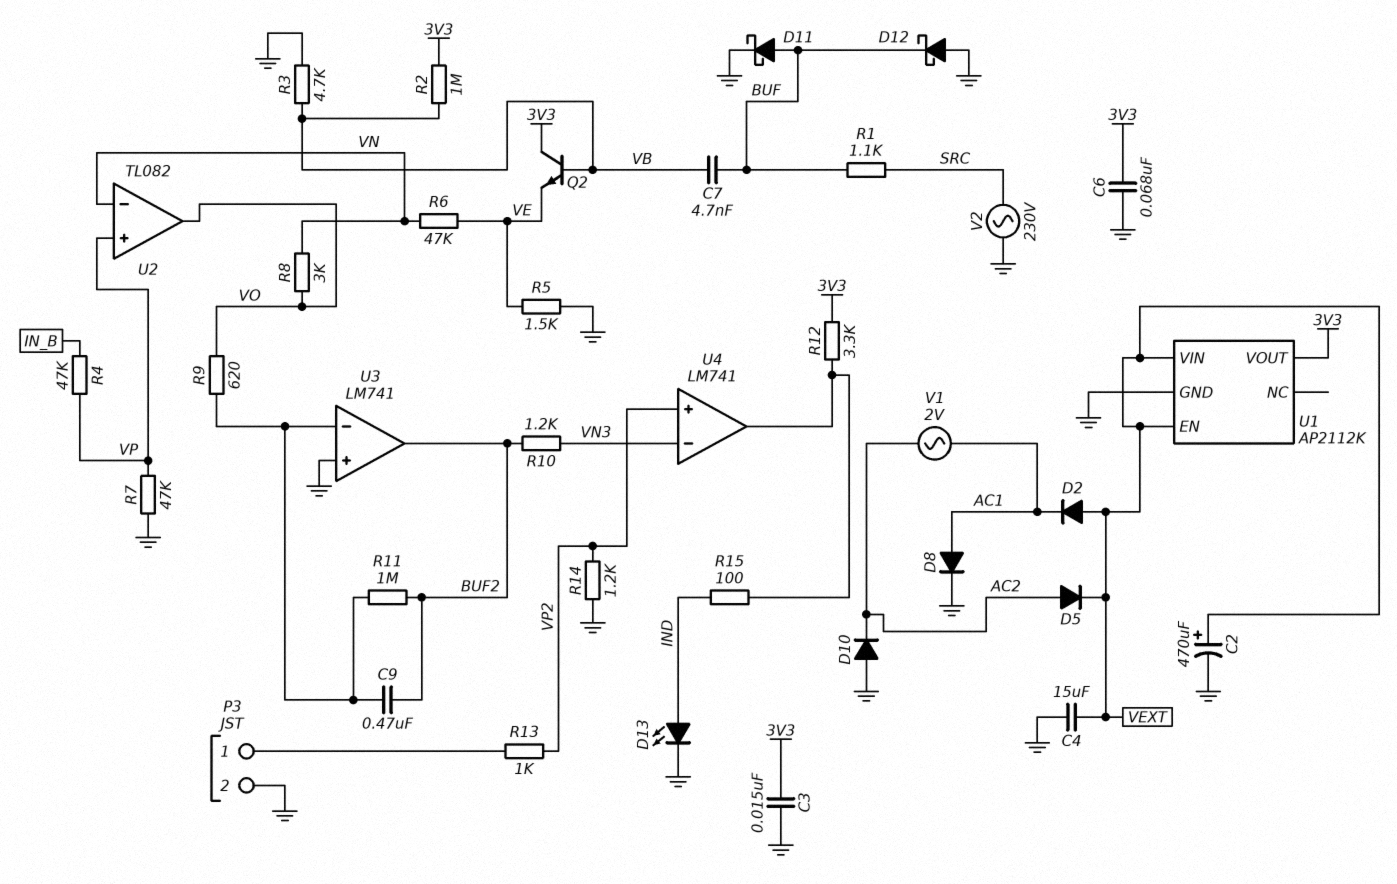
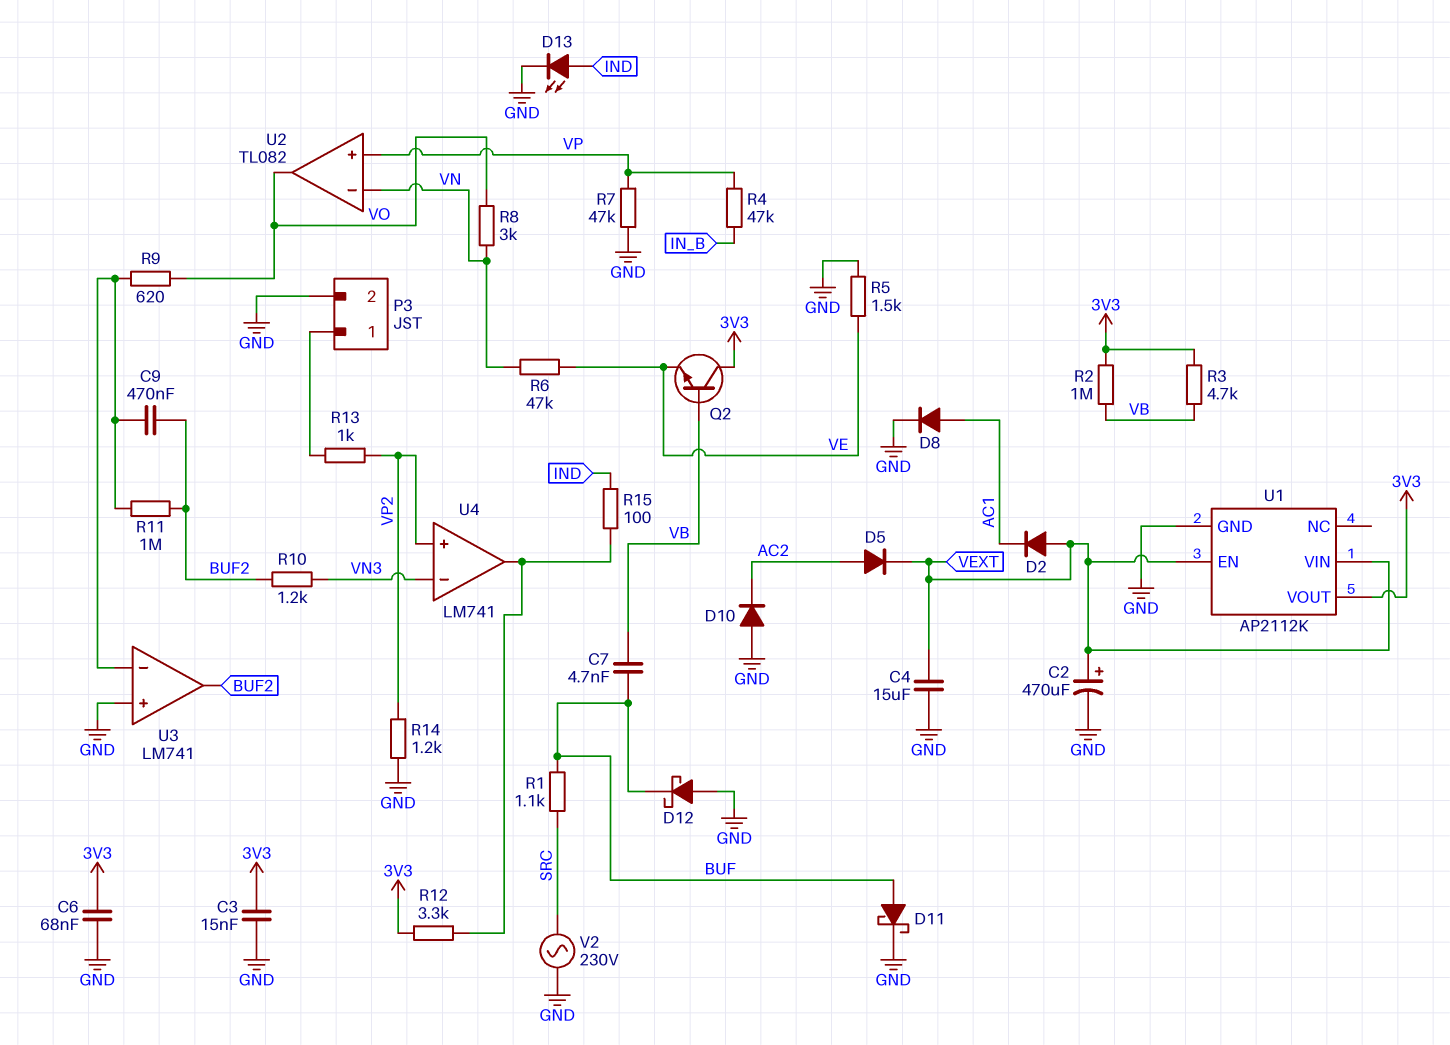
R3: 4.7k (GND, VB) -> 4.7k (3V3, VB)
V1: AC 2V (AC1, AC2) -> none

